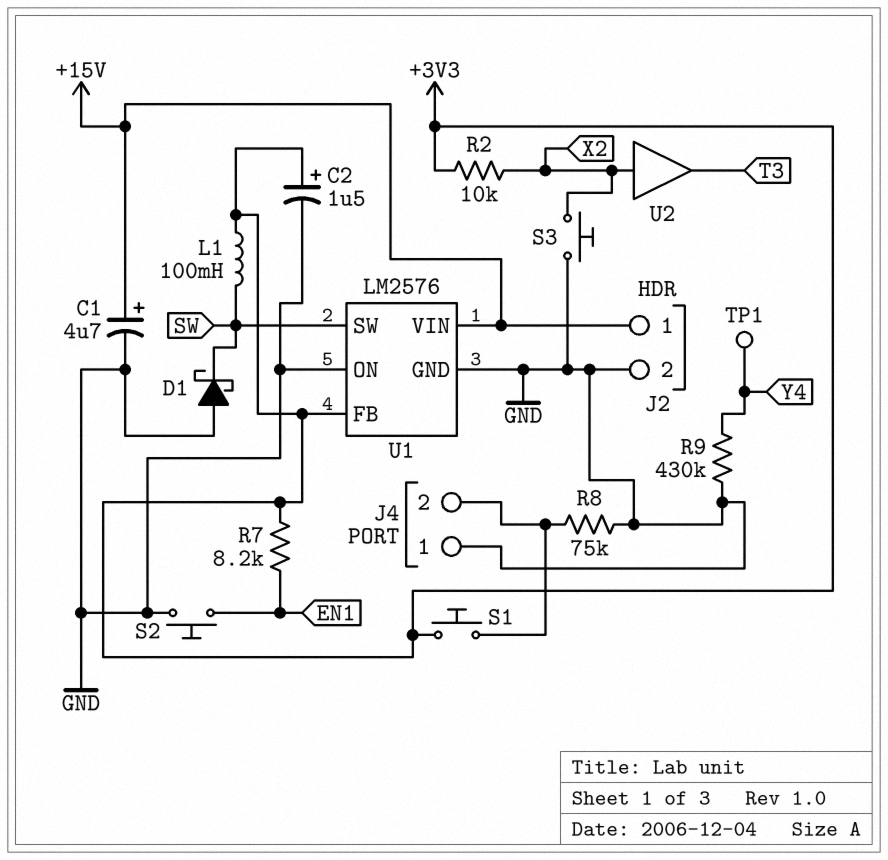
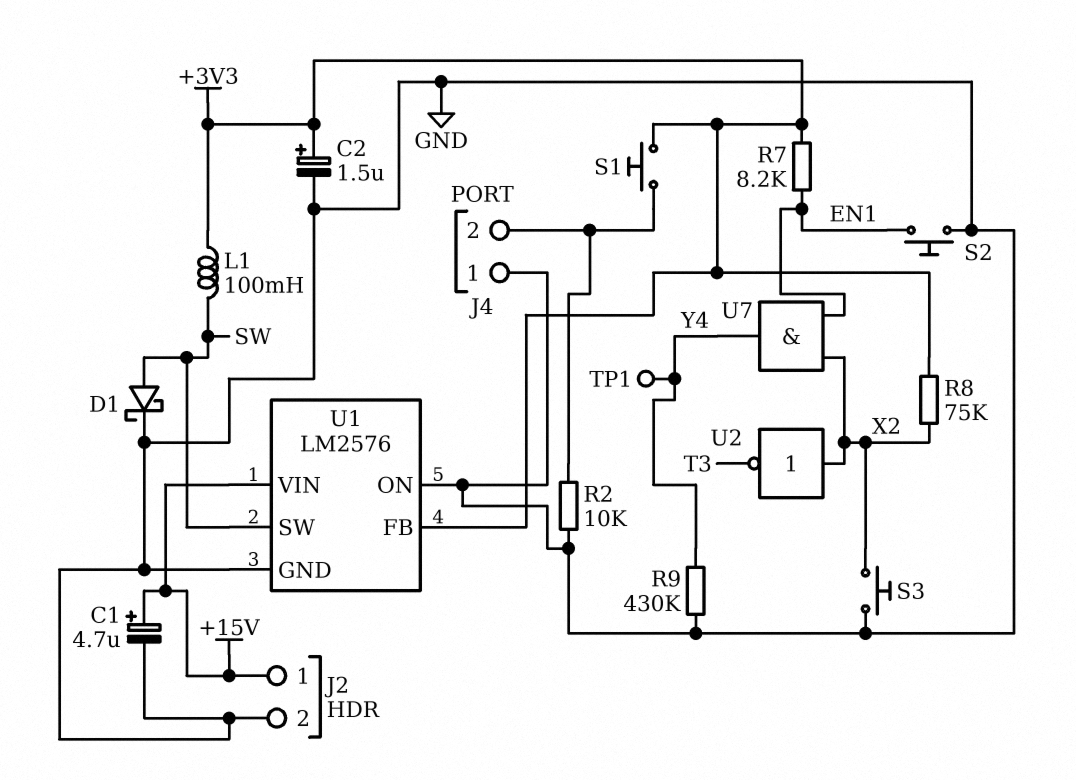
D1: schottky (A GND, K SW) -> schottky (A SW, K GND)
R2: 10k (+3V3, X2) -> 10k (GND, J4/2)
R8: 75k (GND, J4/2) -> 75k (+3V3, X2)
U2: buffer (in X2, out T3) -> NOT (in X2, out T3)
U7: none -> AND (in EN1, in X2, out Y4)

